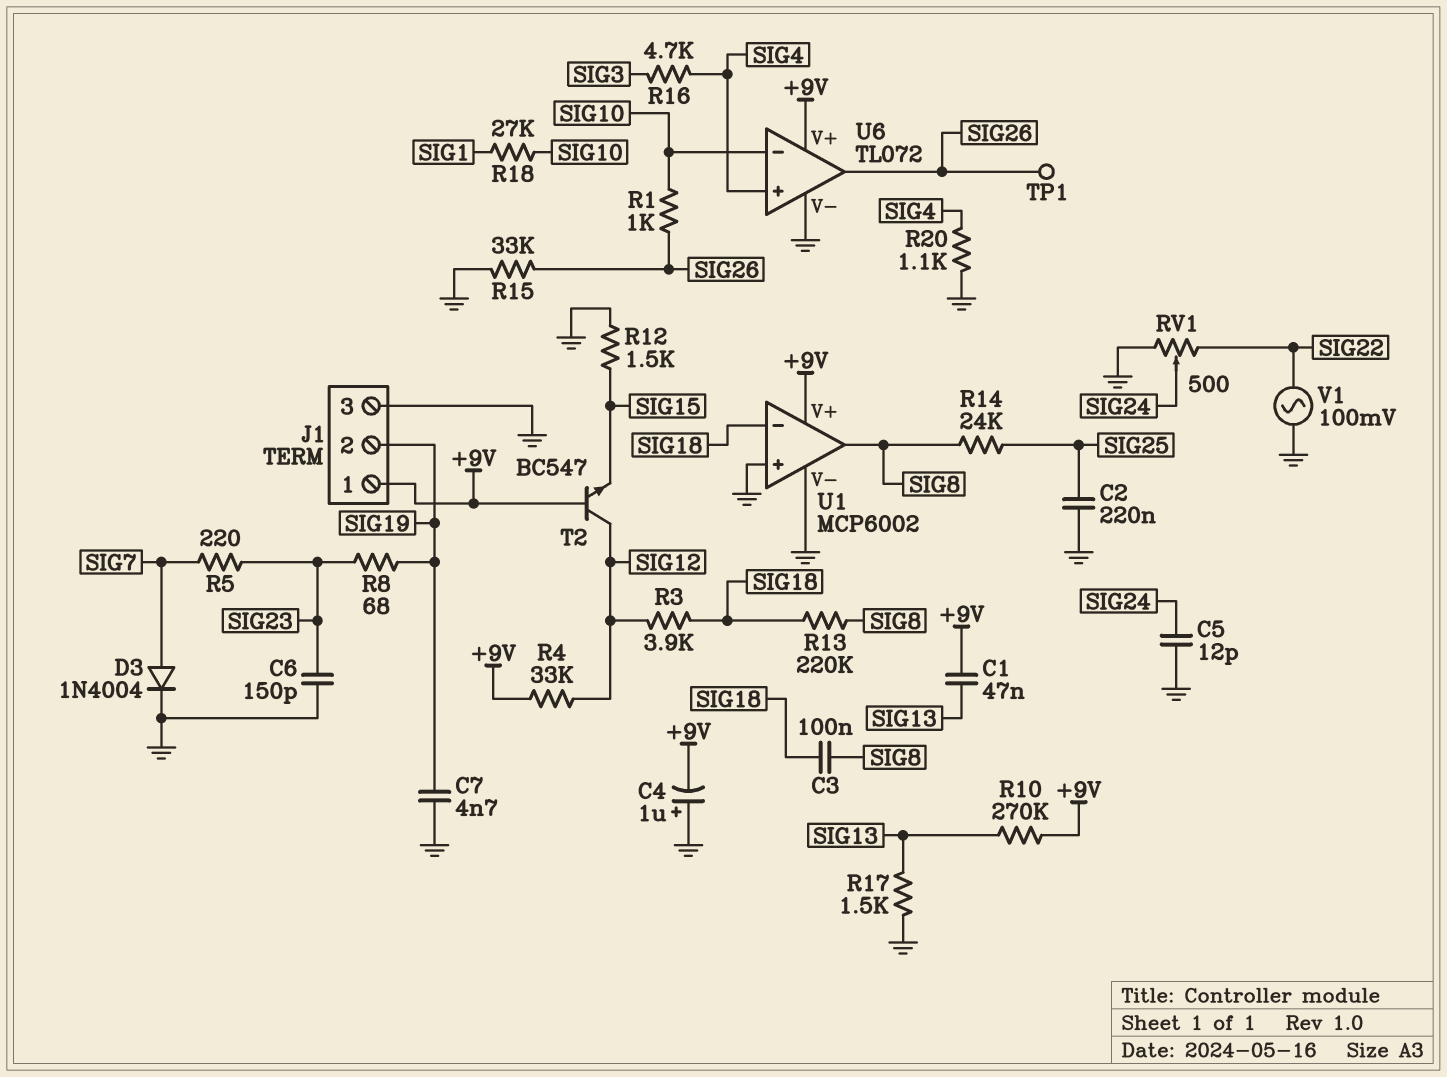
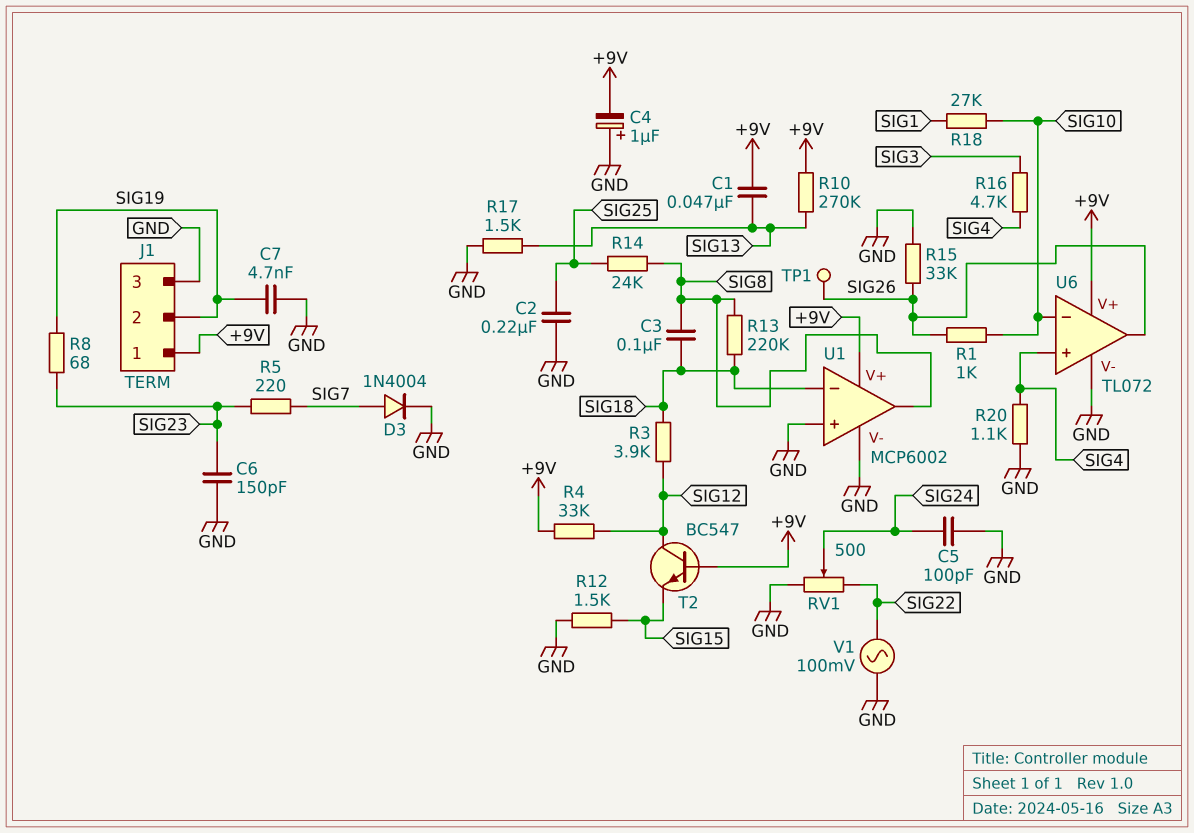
C5: 12pF (GND, SIG24) -> 100pF (GND, SIG24)

